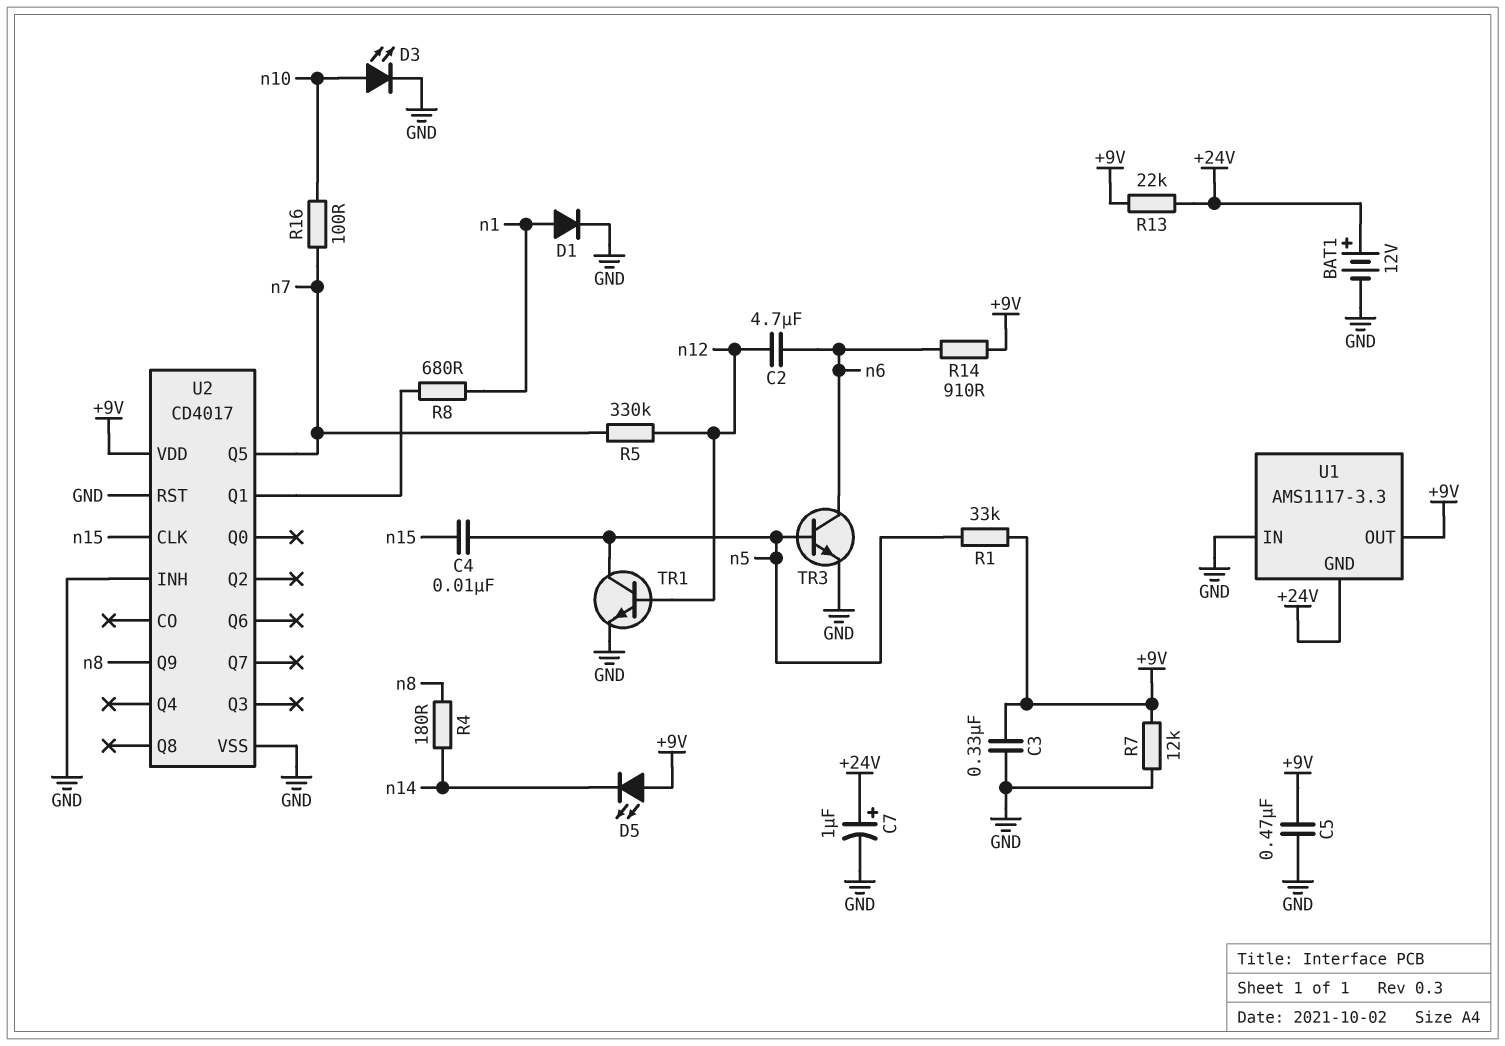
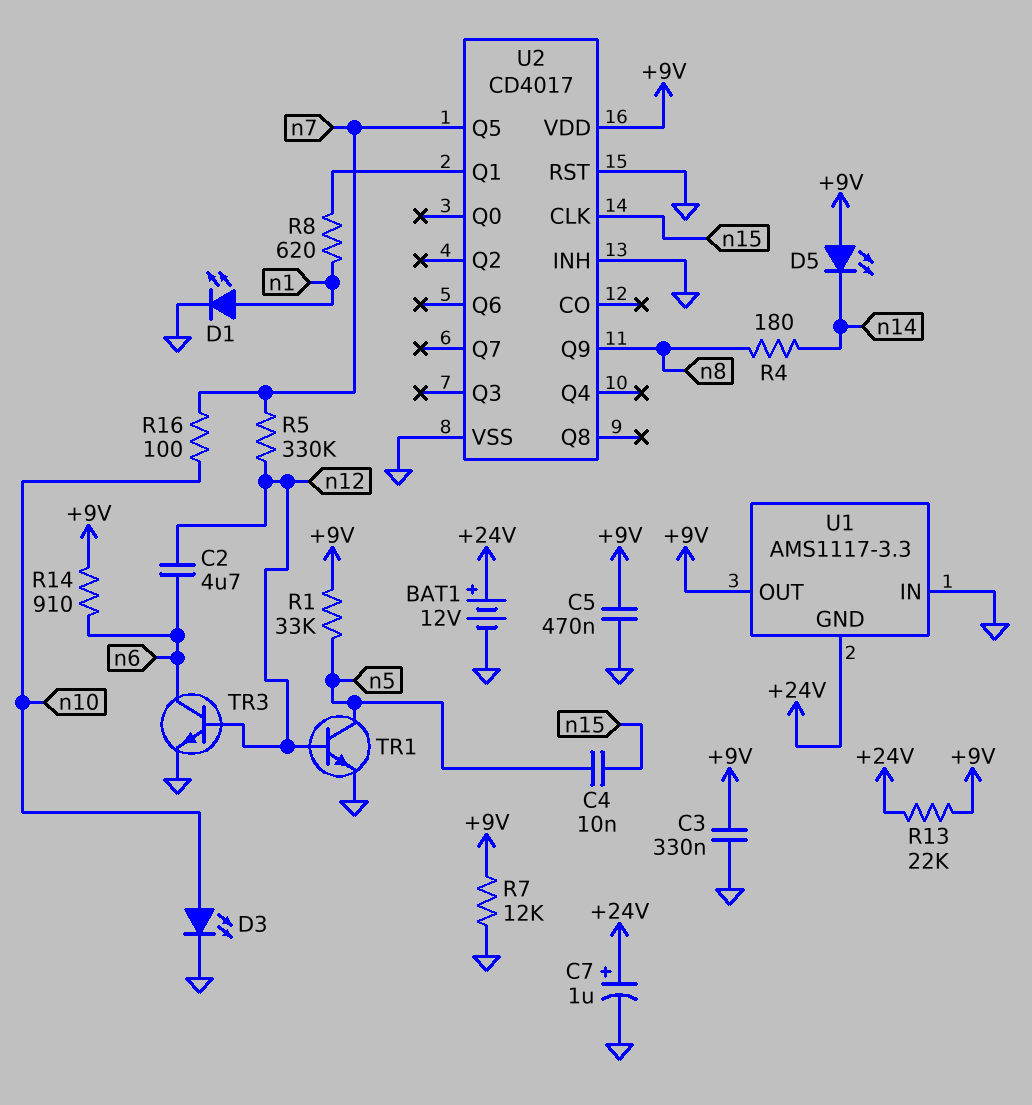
D1: diode (A n1, K GND) -> LED (A n1, K GND)
R8: 680 (U2/Q1, n1) -> 620 (U2/Q1, n1)
TR3: NPN (B n5, C n6, E GND) -> NPN (B n12, C n6, E GND)

